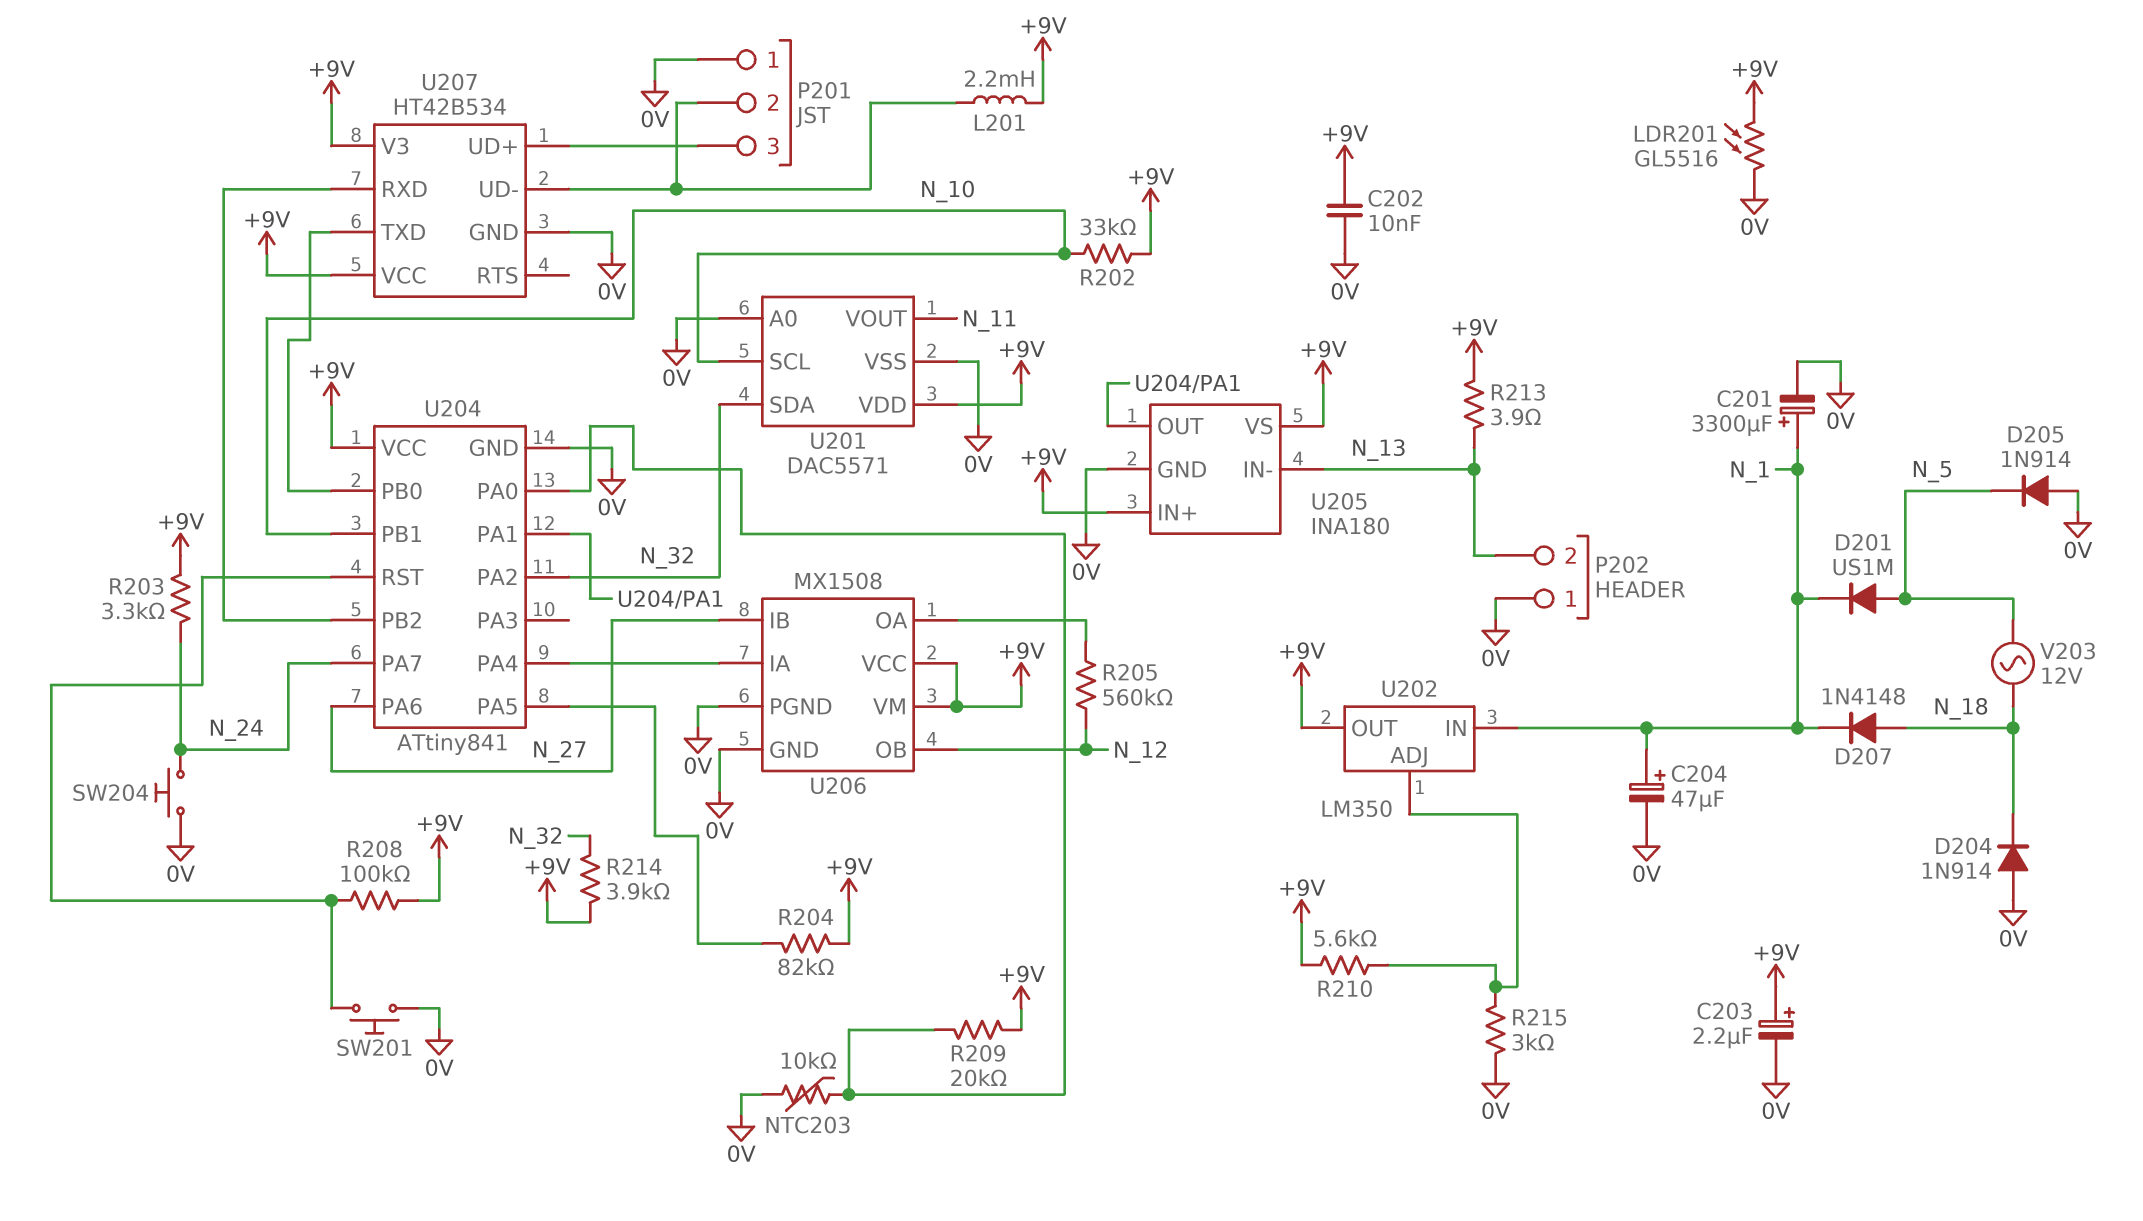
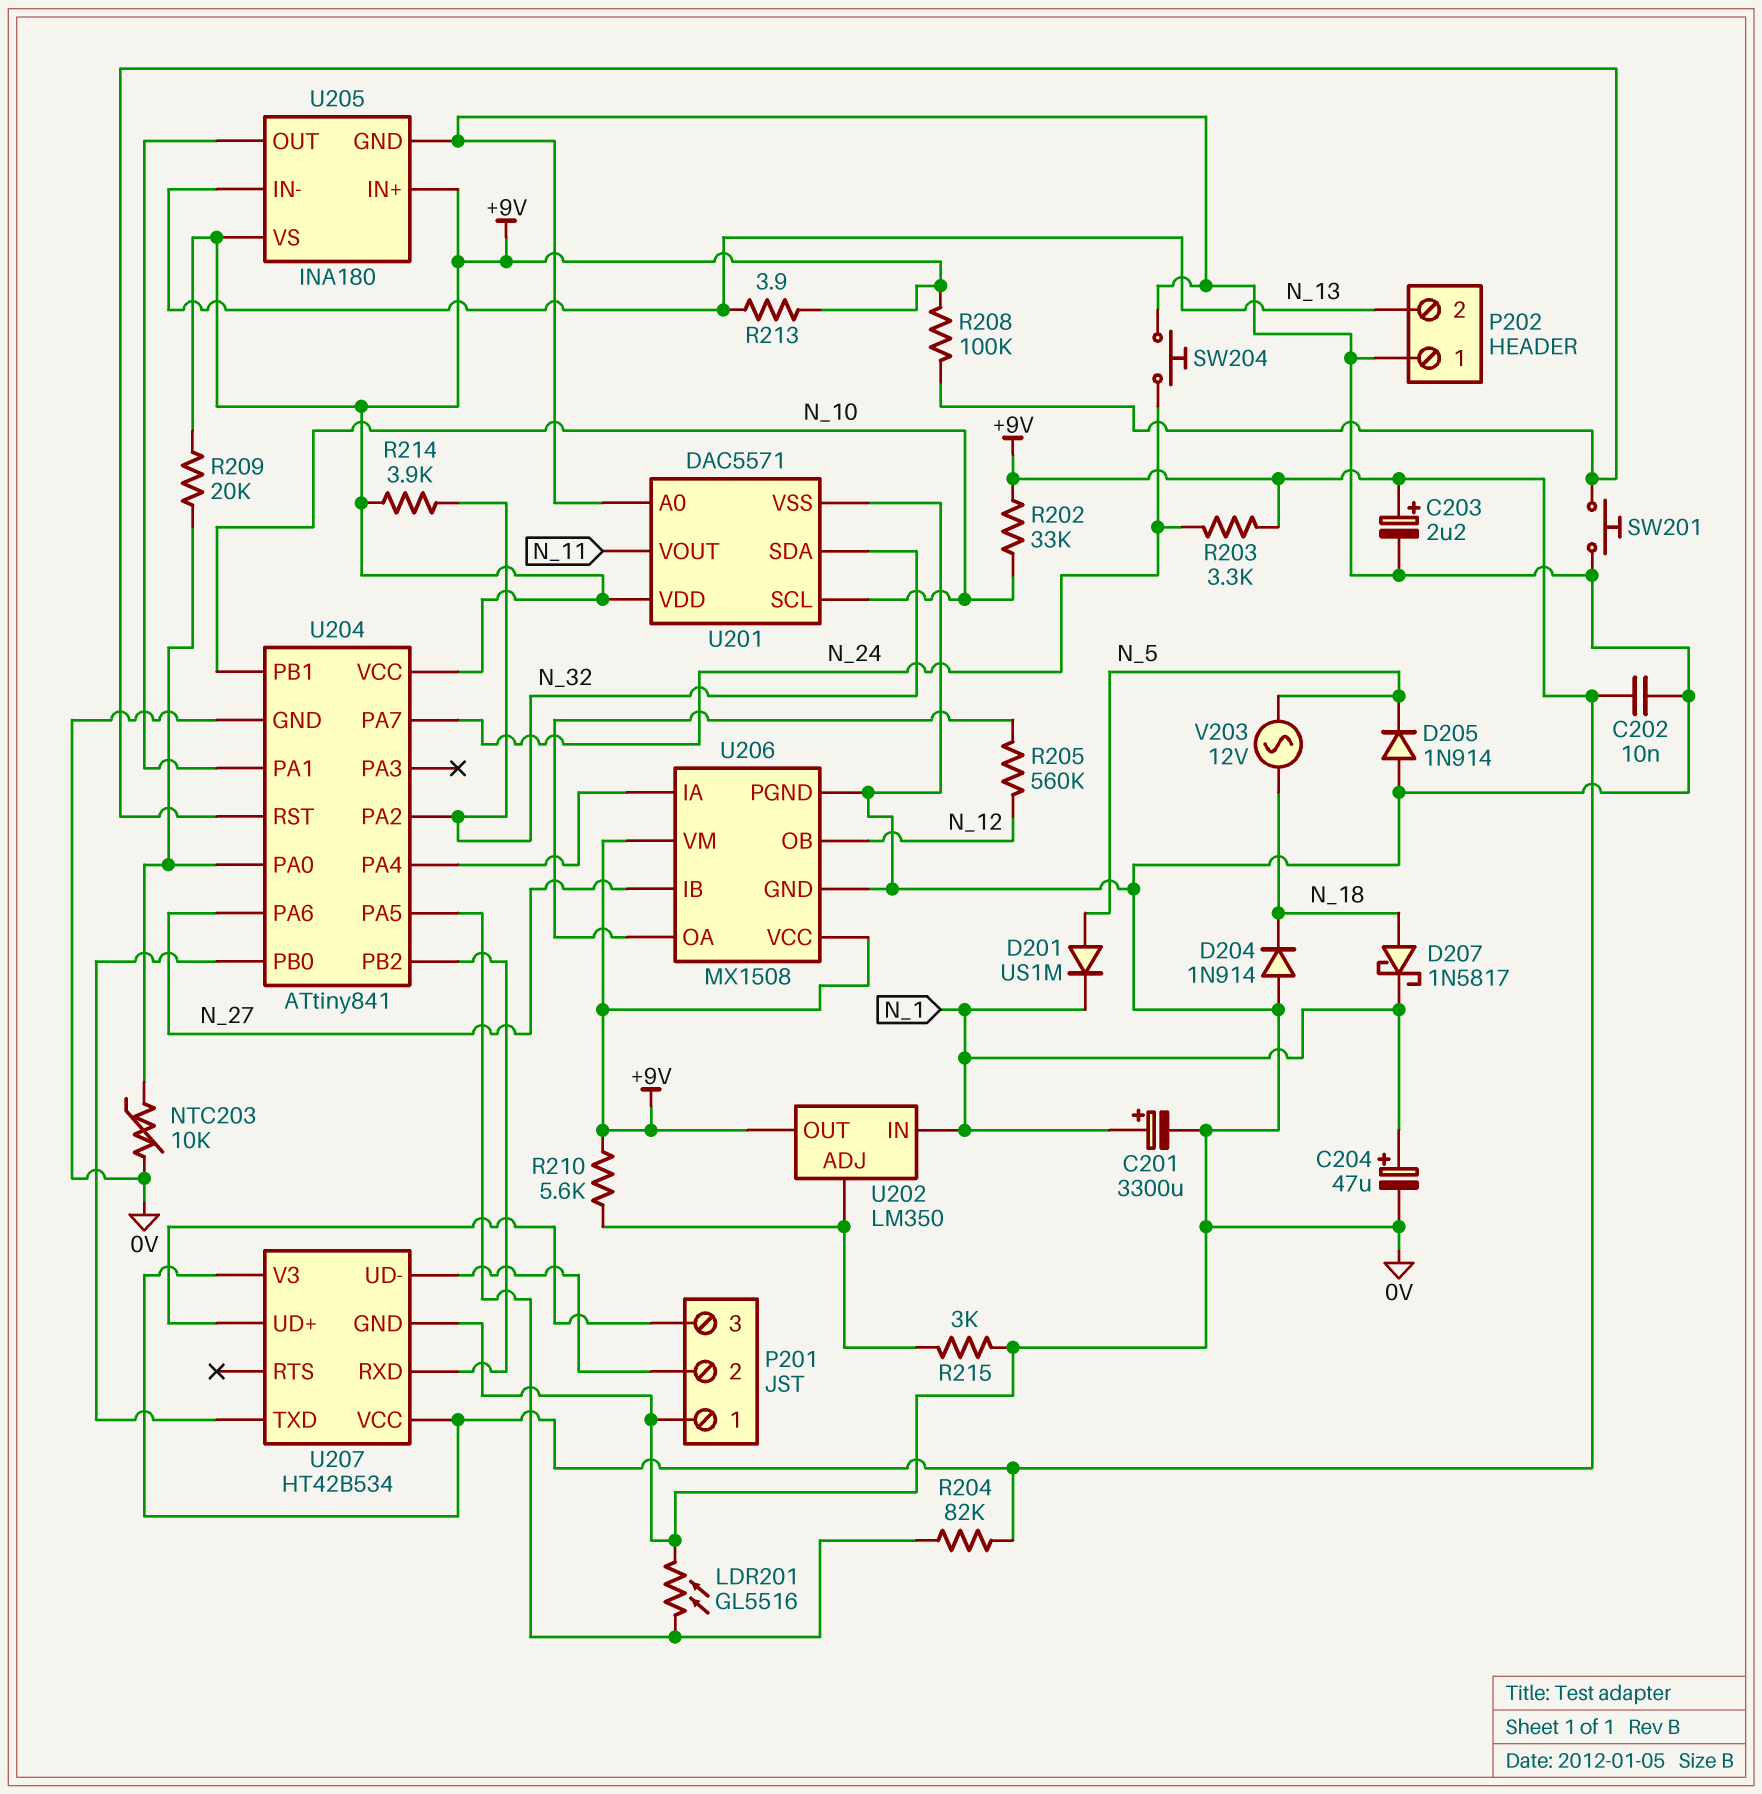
D207: diode 1N4148 (A N_18, K N_1) -> schottky 1N5817 (A N_18, K N_1)
L201: 2.2mH (+9V, P201/2) -> none
LDR201: GL5516 (+9V, 0V) -> GL5516 (0V, U204/PA5)

